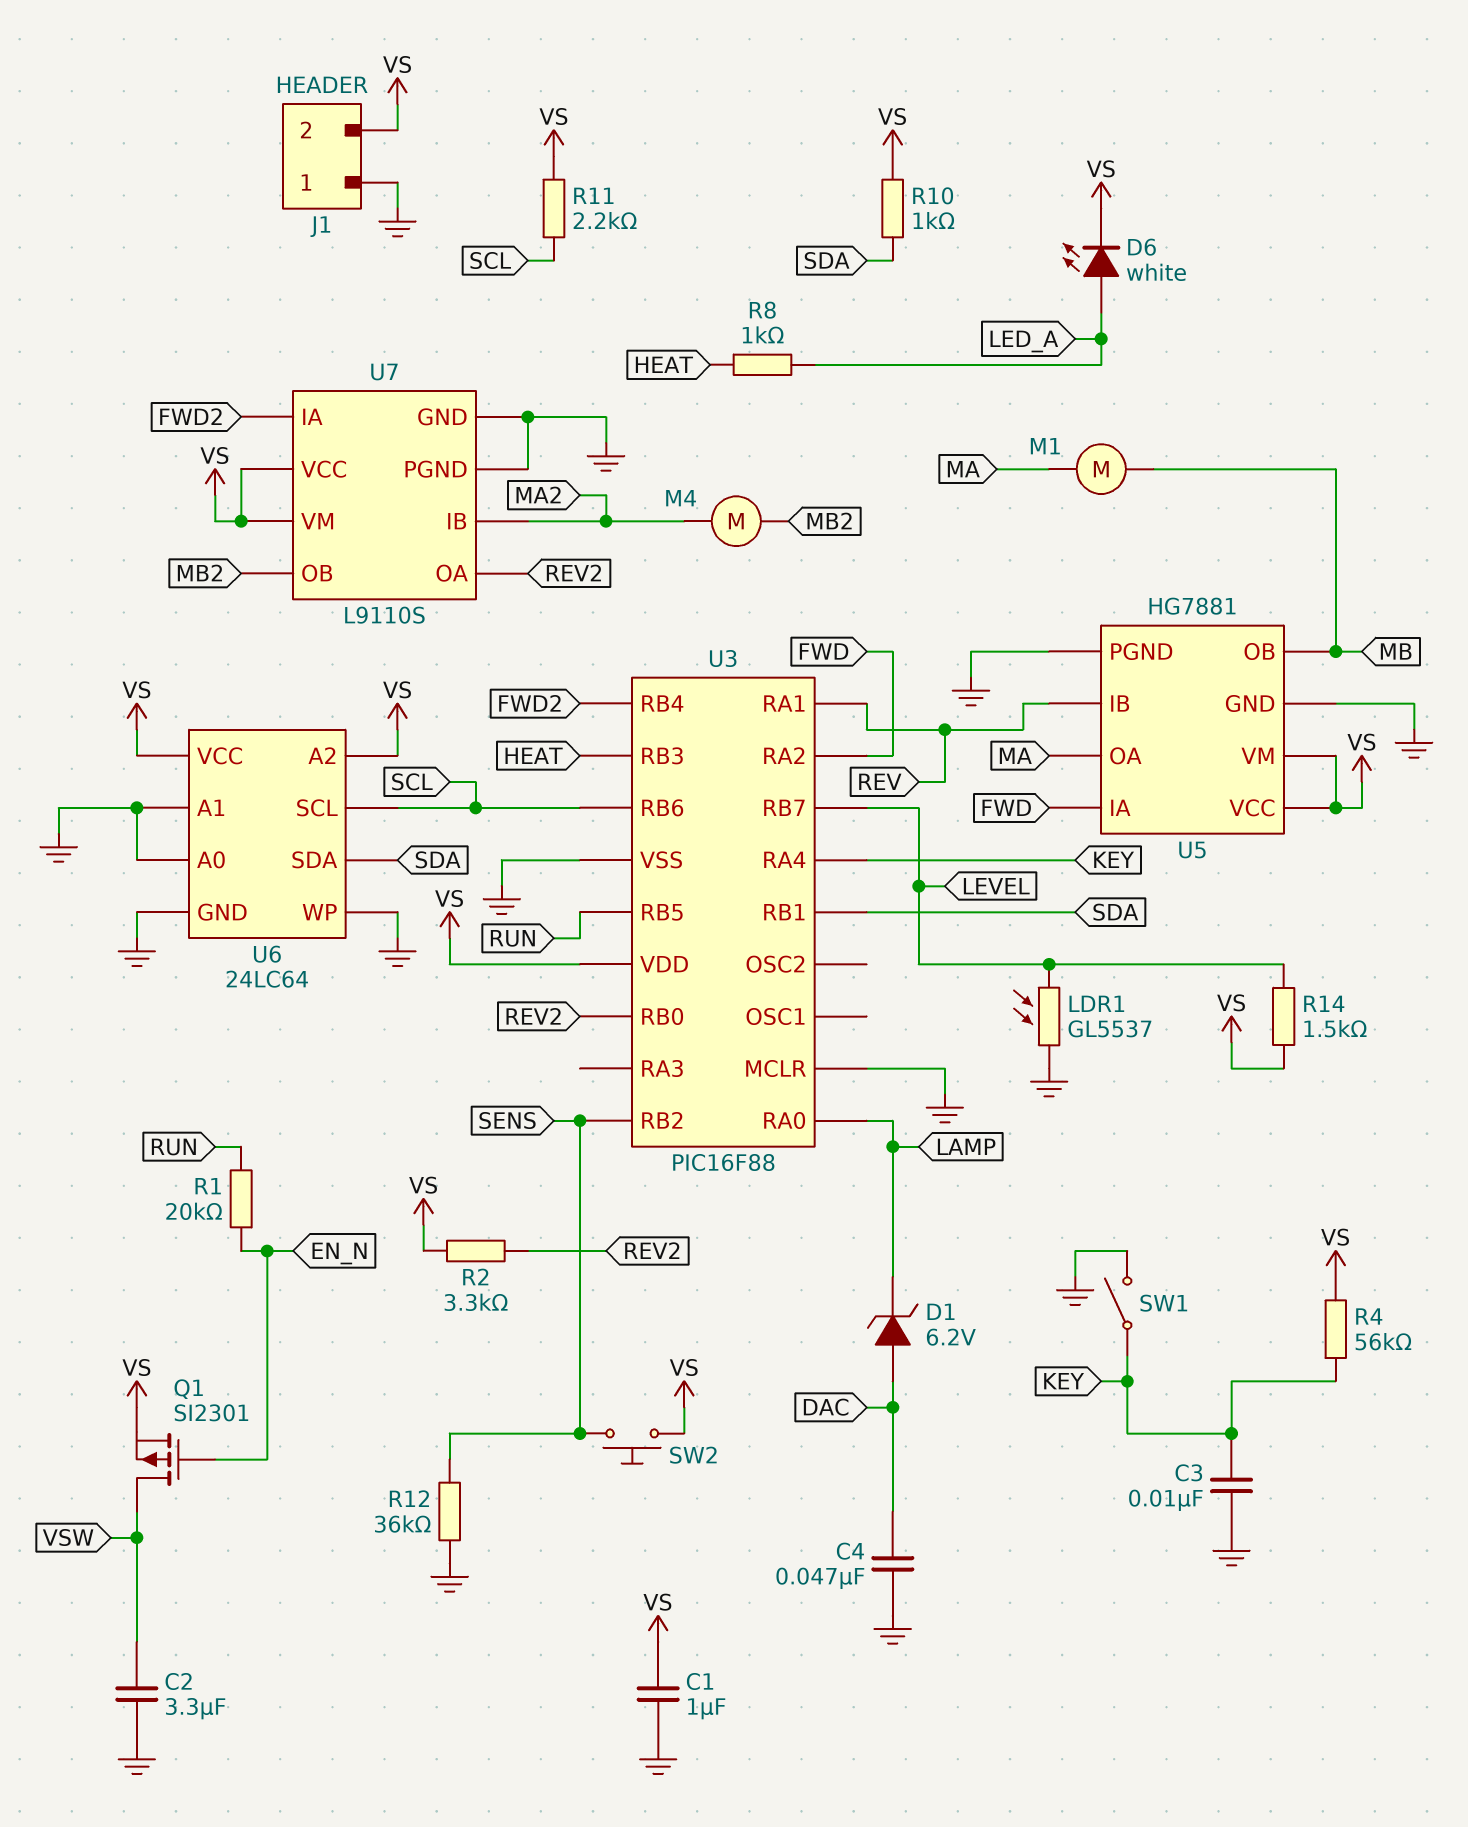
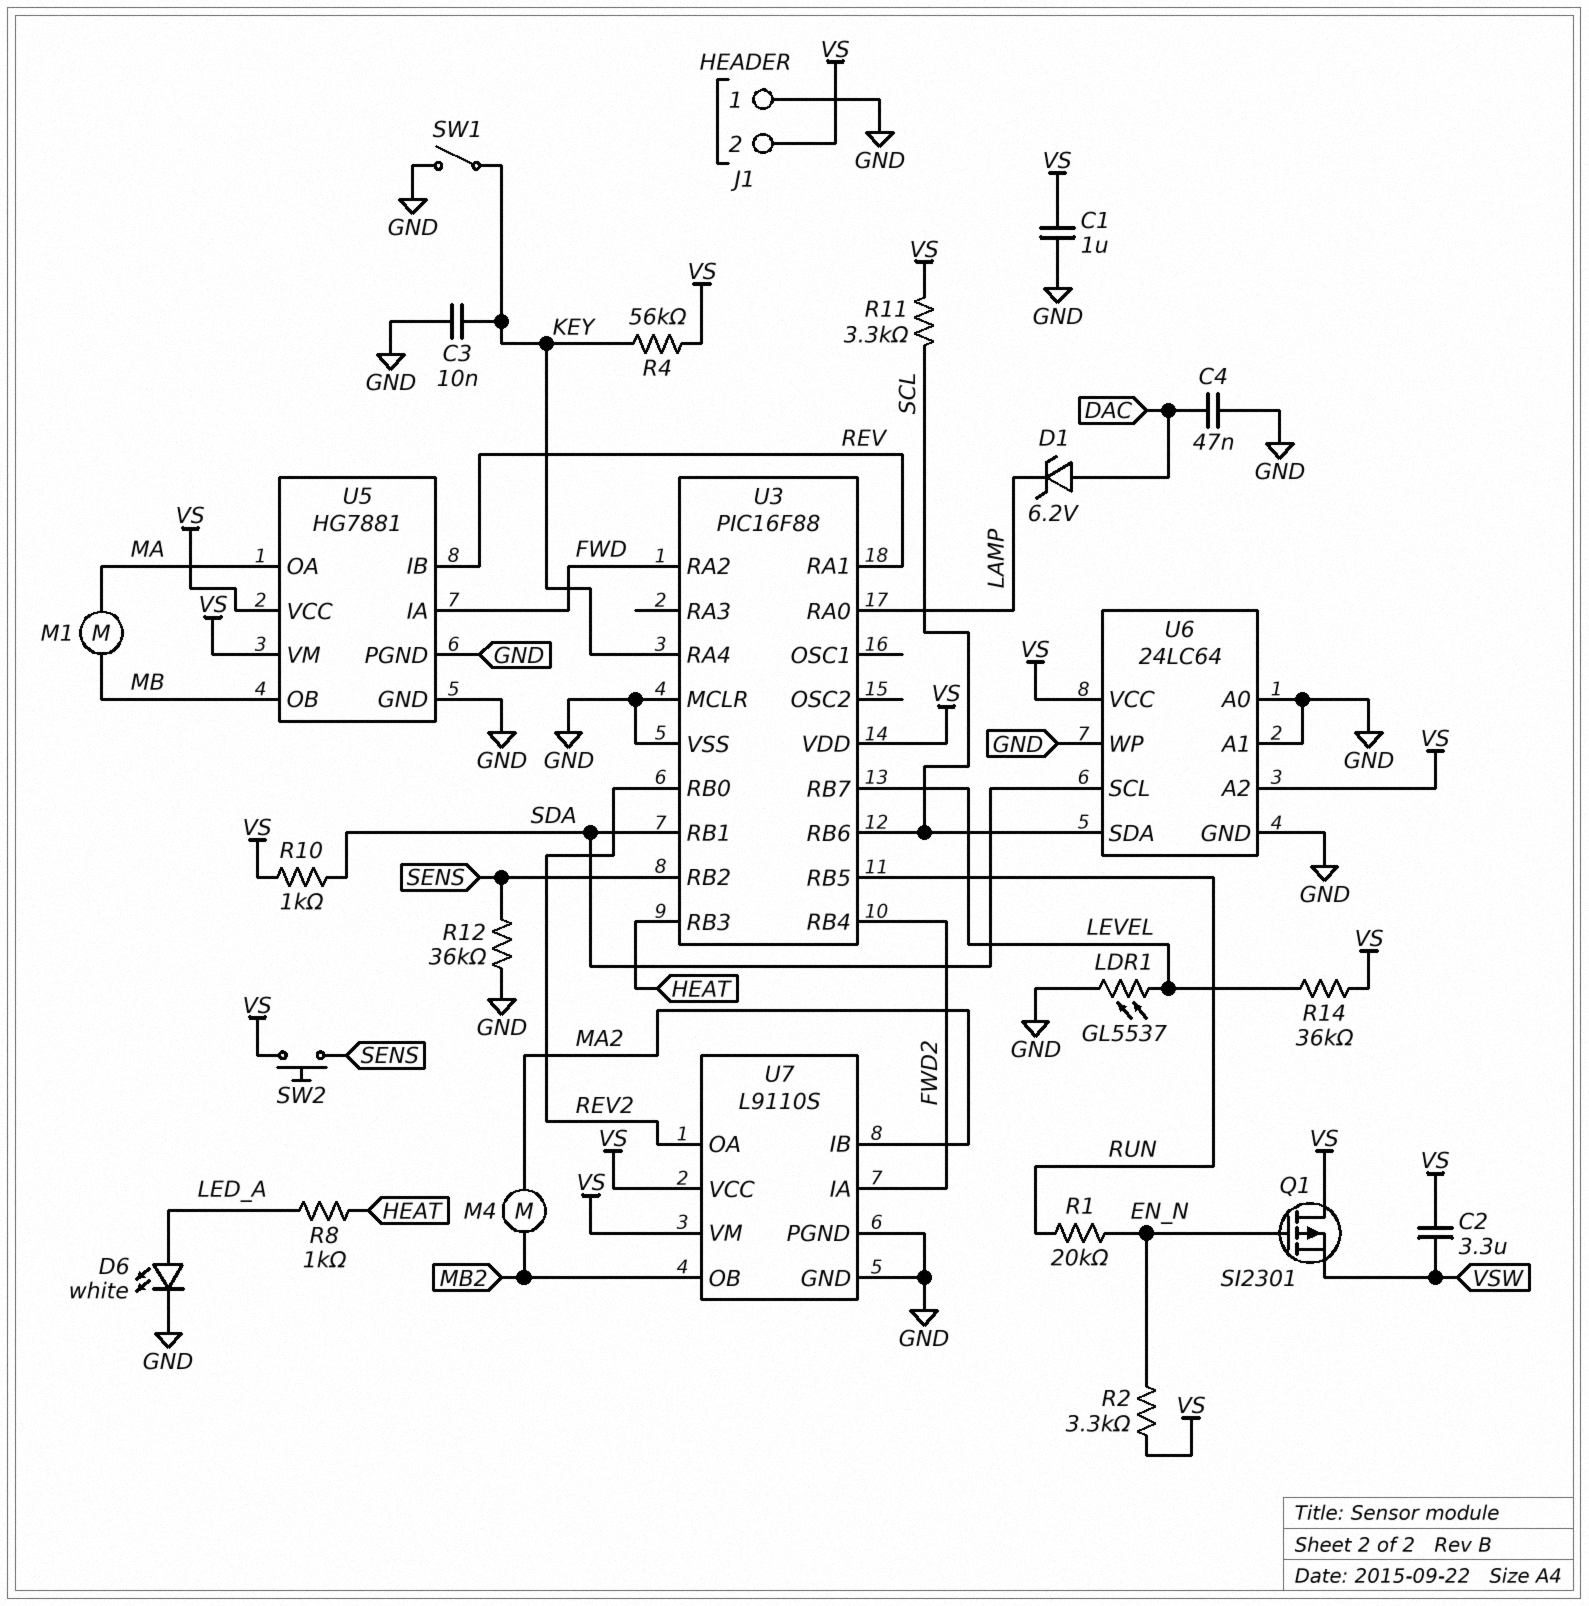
C2: 3.3uF (GND, VSW) -> 3.3uF (VS, VSW)
D6: LED white (A LED_A, K VS) -> LED white (A LED_A, K GND)
Q1: PMOS SI2301 (G EN_N, D VSW, S VS) -> PMOS SI2301 (G EN_N, D VS, S VSW)
R2: 3.3k (REV2, VS) -> 3.3k (EN_N, VS)
R11: 2.2k (SCL, VS) -> 3.3k (SCL, VS)
R14: 1.5k (LEVEL, VS) -> 36k (LEVEL, VS)
U6 pin SCL: SCL -> SDA
U6 pin SDA: SDA -> SCL

